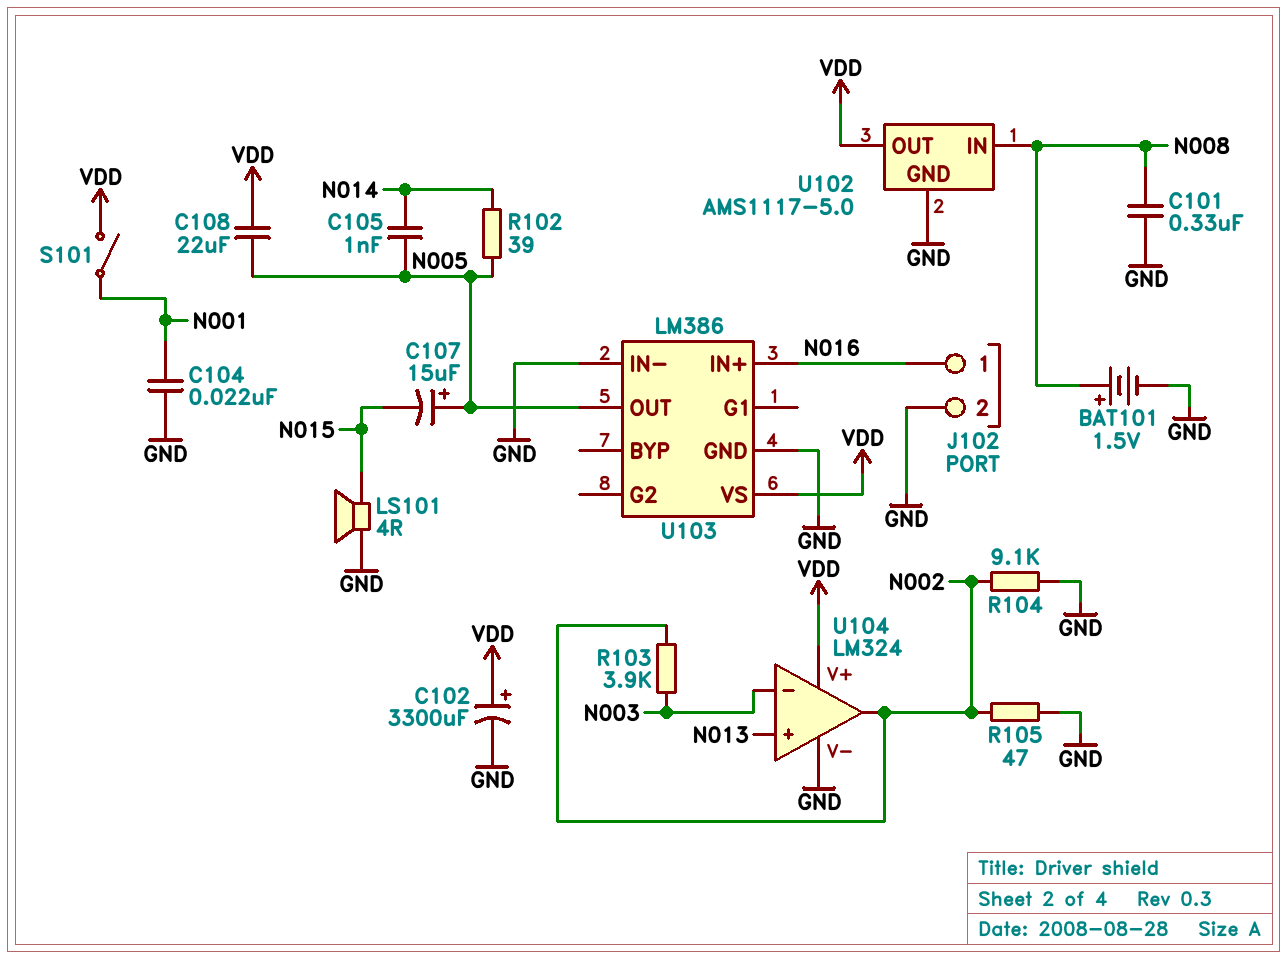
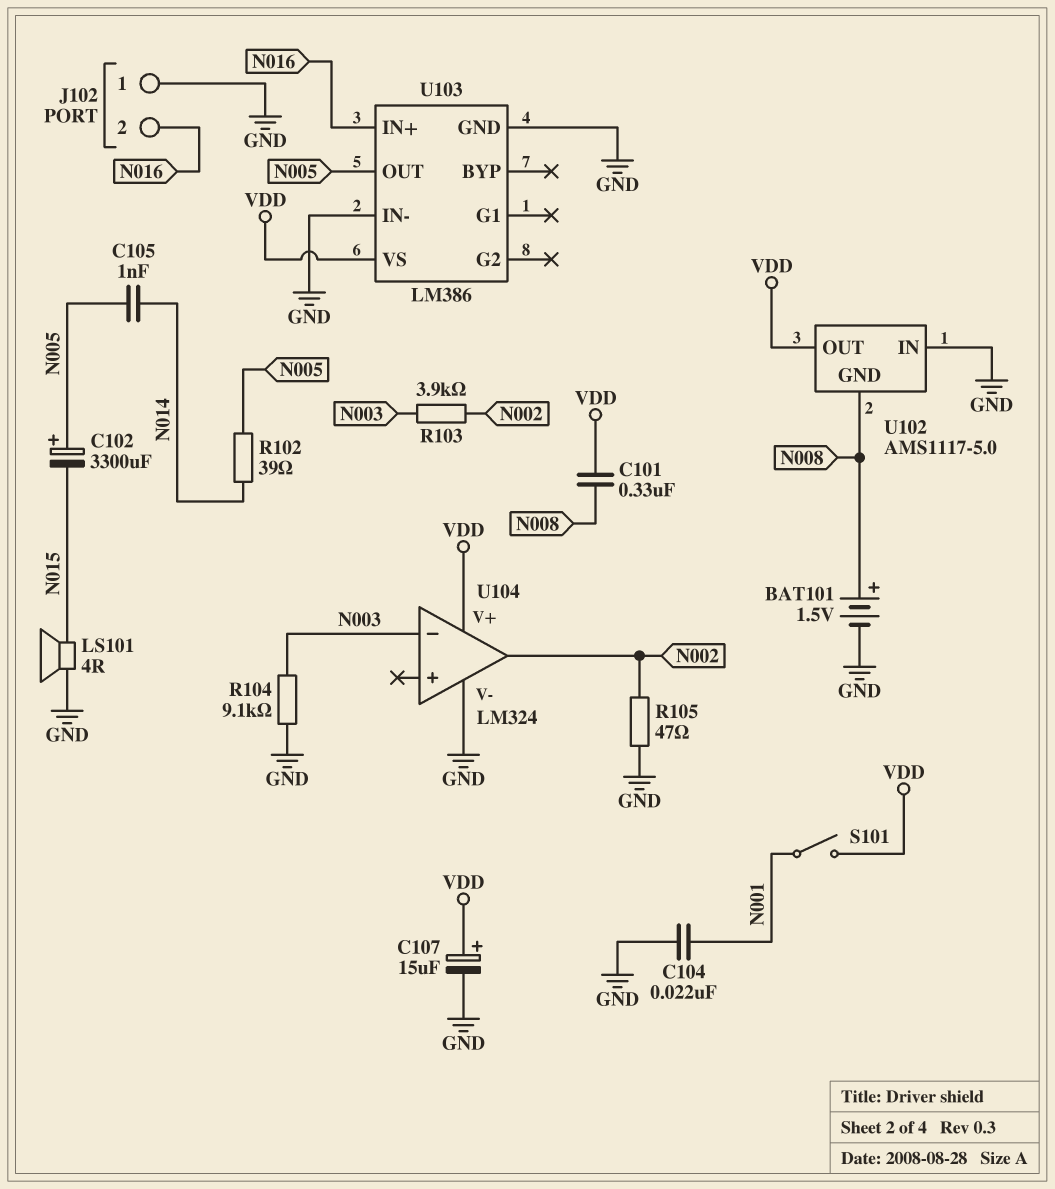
C101: 330nF (GND, N008) -> 330nF (N008, VDD)
C102: 3300uF (plus VDD, minus GND) -> 3300uF (plus N005, minus N015)
C107: 15uF (plus N005, minus N015) -> 15uF (plus VDD, minus GND)
C108: 22uF (N005, VDD) -> none
J102 pin 1: N016 -> GND
J102 pin 2: GND -> N016
R104: 9.1k (GND, N002) -> 9.1k (GND, N003)
U102 pin GND: GND -> N008
U102 pin IN: N008 -> GND
U104 pin in+: N013 -> none

